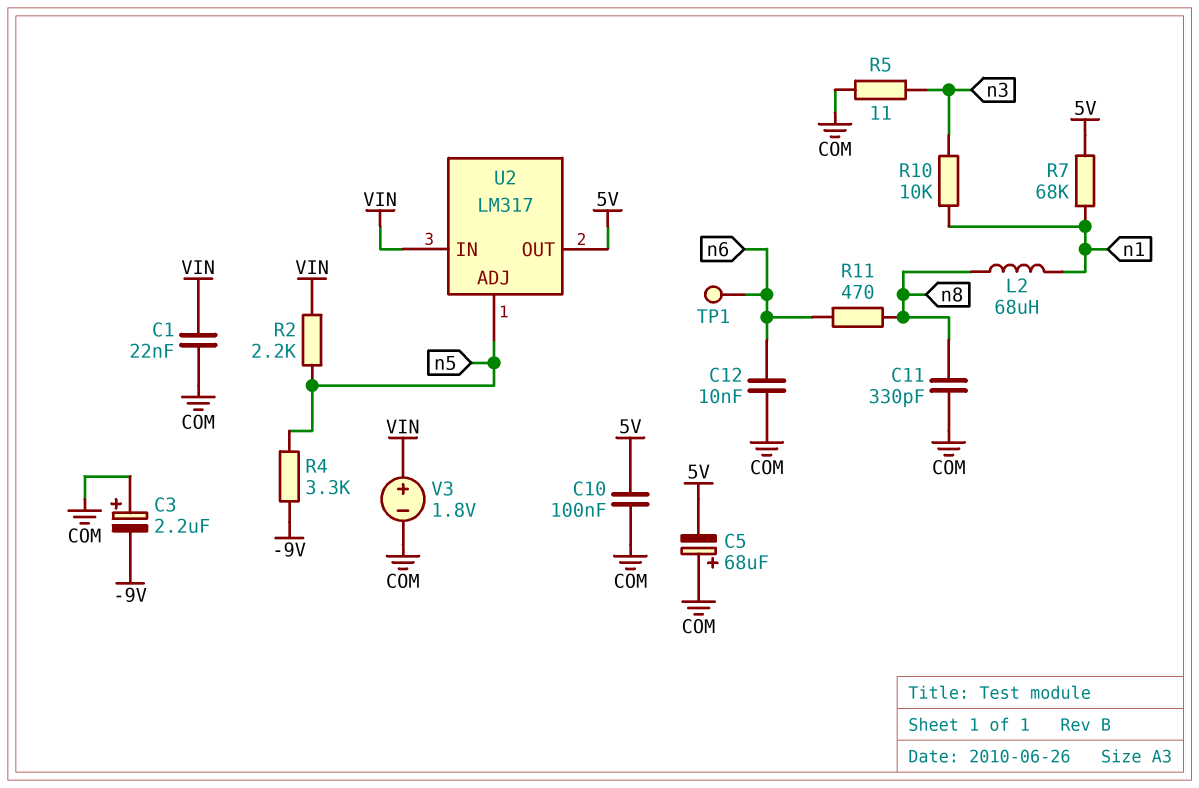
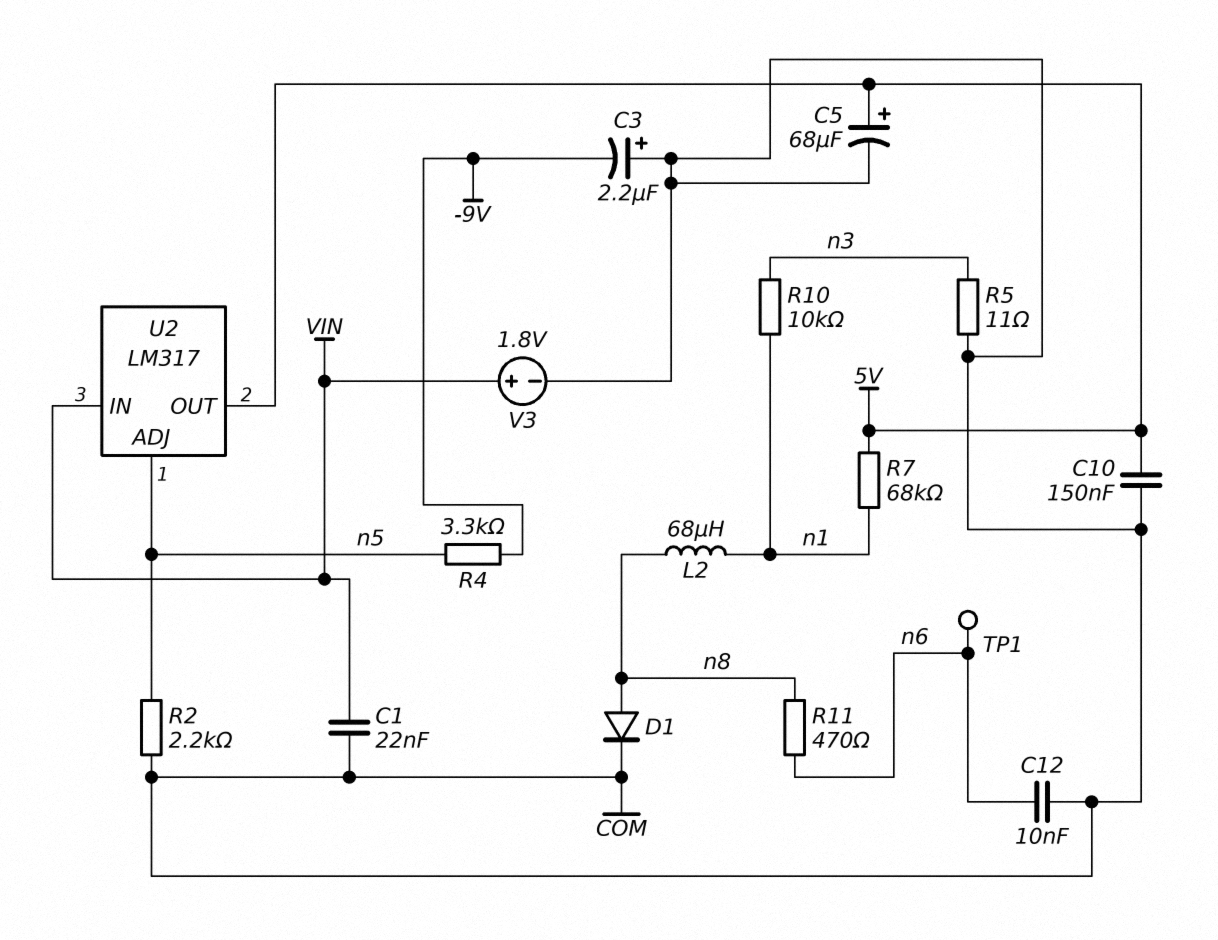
C5: 68uF (plus COM, minus 5V) -> 68uF (plus 5V, minus COM)
C10: 100nF (5V, COM) -> 150nF (5V, COM)
C11: 330pF (COM, n8) -> none
D1: none -> diode (A n8, K COM)
R2: 2.2k (VIN, n5) -> 2.2k (COM, n5)

